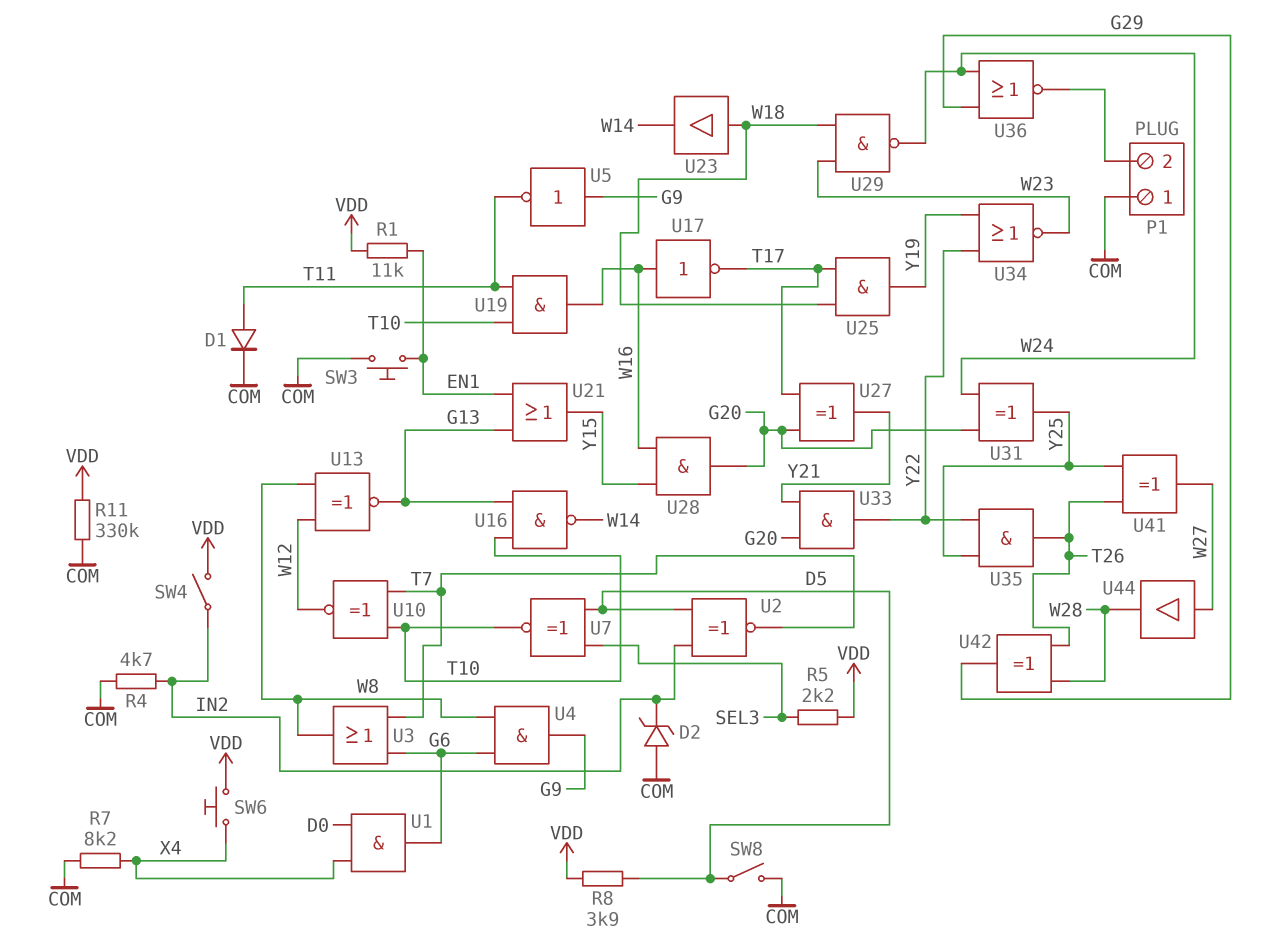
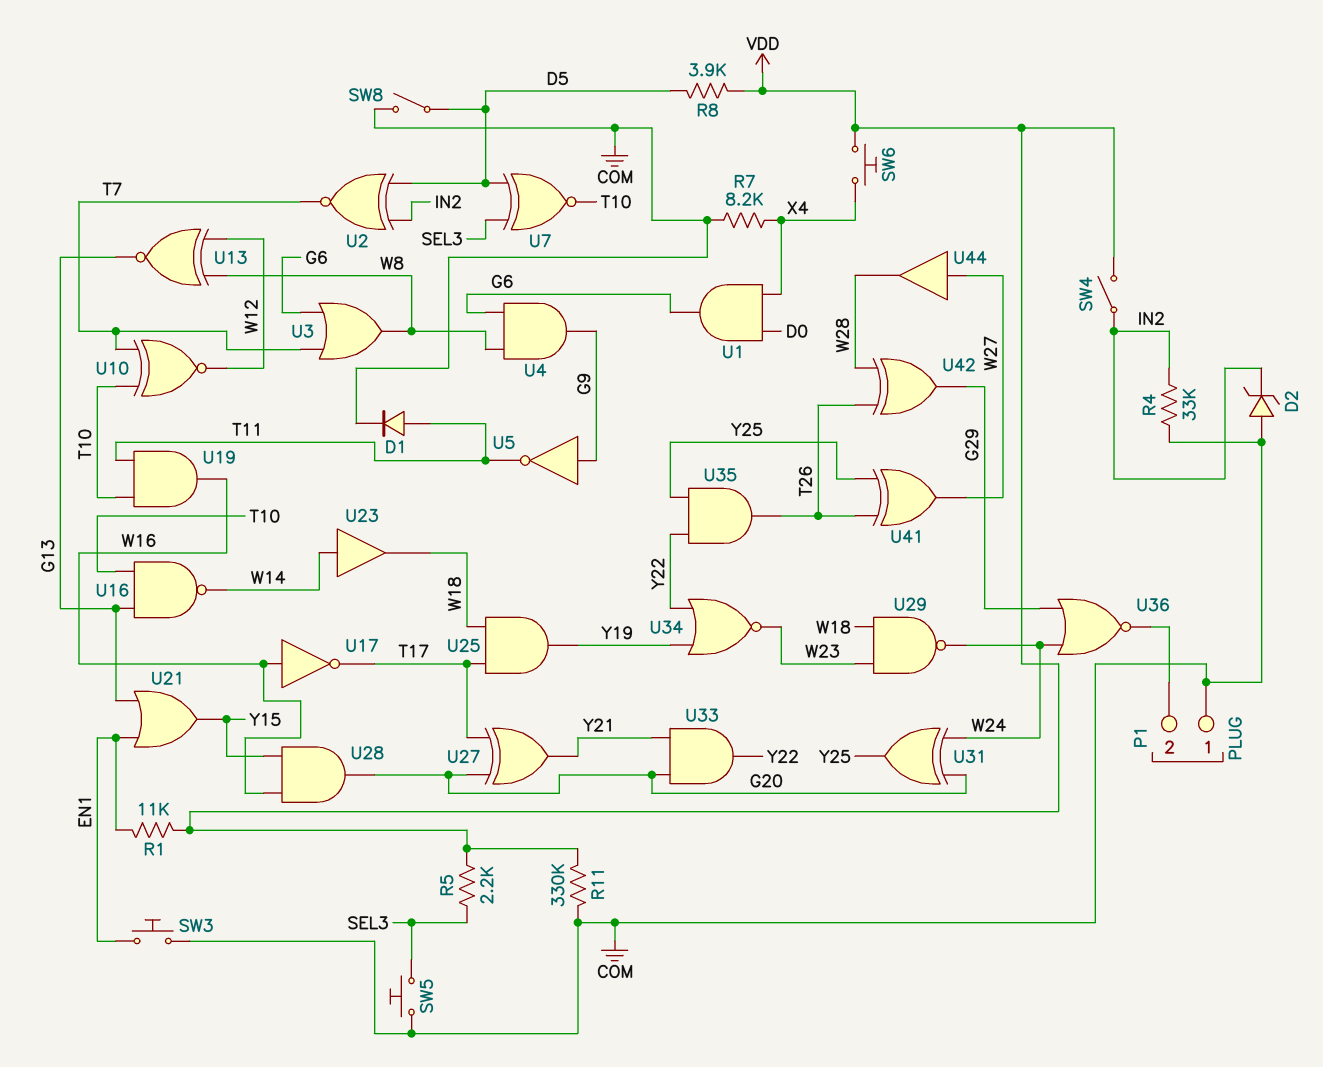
R4: 4.7k (COM, IN2) -> 33k (COM, IN2)
SW5: none -> button (COM, SEL3)
U23: buffer (in W18, out W14) -> buffer (in W14, out W18)

